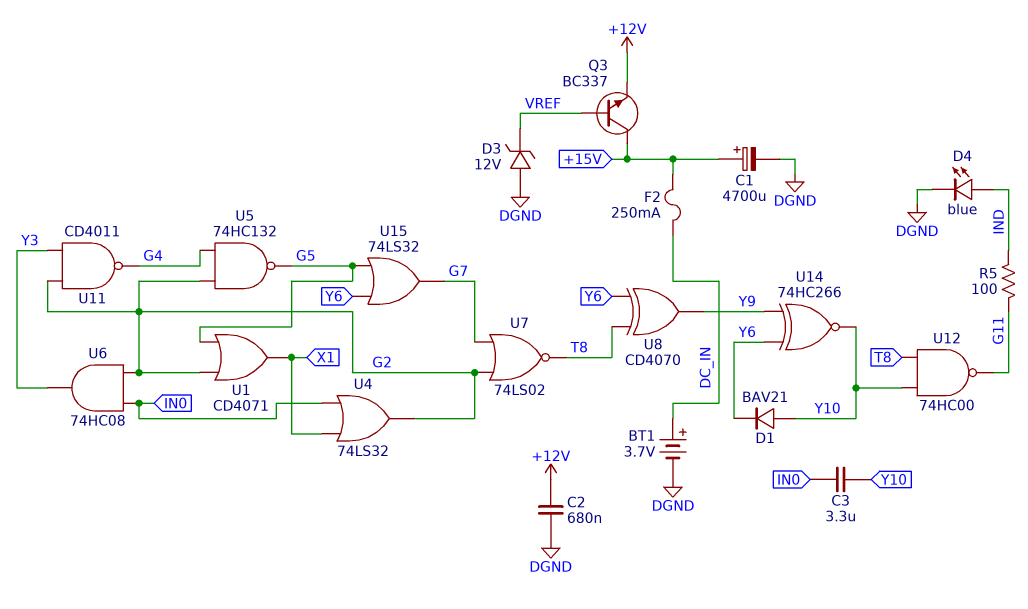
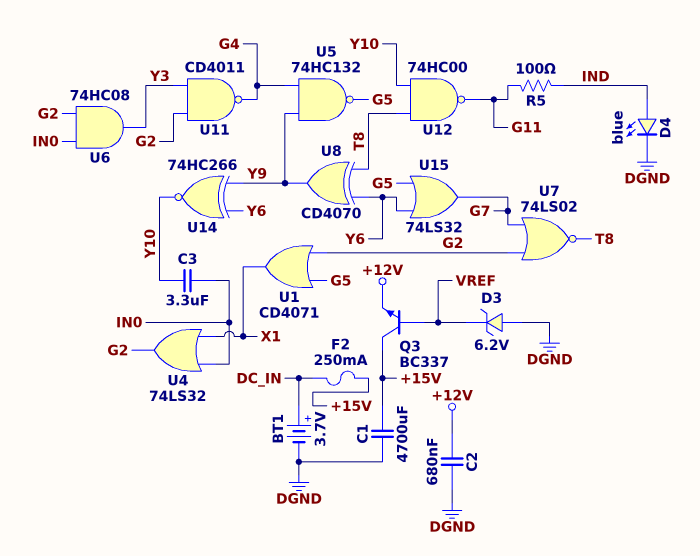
C1: 4700uF (plus +15V, minus DGND) -> 4700uF (+15V, DGND)
D1: diode BAV21 (A Y10, K Y6) -> none
D3: zener 12V (A DGND, K VREF) -> zener 6.2V (A DGND, K VREF)
U5: NAND 74HC132 (in G2, in G4, out G5) -> NAND 74HC132 (in G4, in Y9, out G5)

